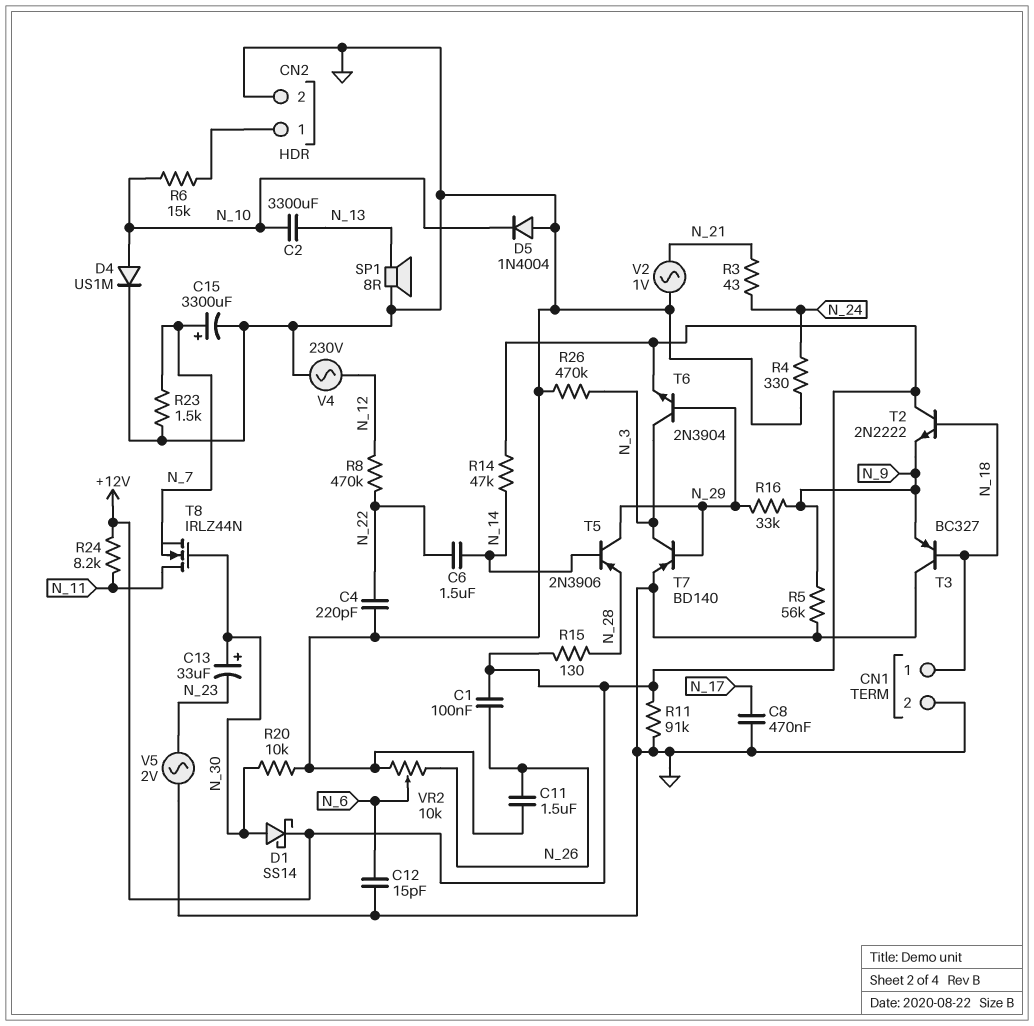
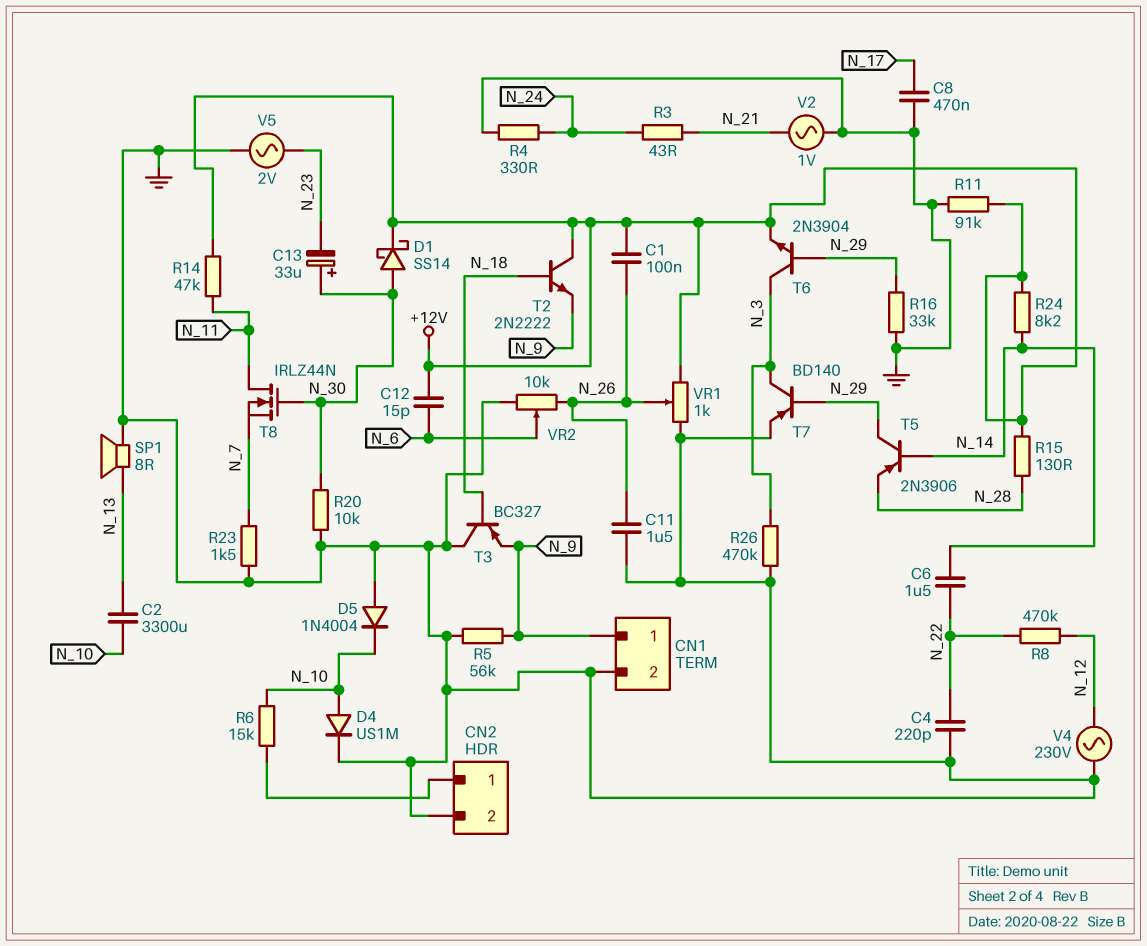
C12: 15pF (GND, N_6) -> 15pF (+12V, N_6)
C15: 3300uF (plus N_7, minus GND) -> none
CN1 pin 1: N_18 -> N_9
R14: 47k (+12V, N_14) -> 47k (+12V, N_11)
R16: 33k (N_9, N_29) -> 33k (GND, N_29)
R24: 8.2k (+12V, N_11) -> 8.2k (+12V, N_14)
VR1: none -> 1k (+12V, GND, wiper N_26)

